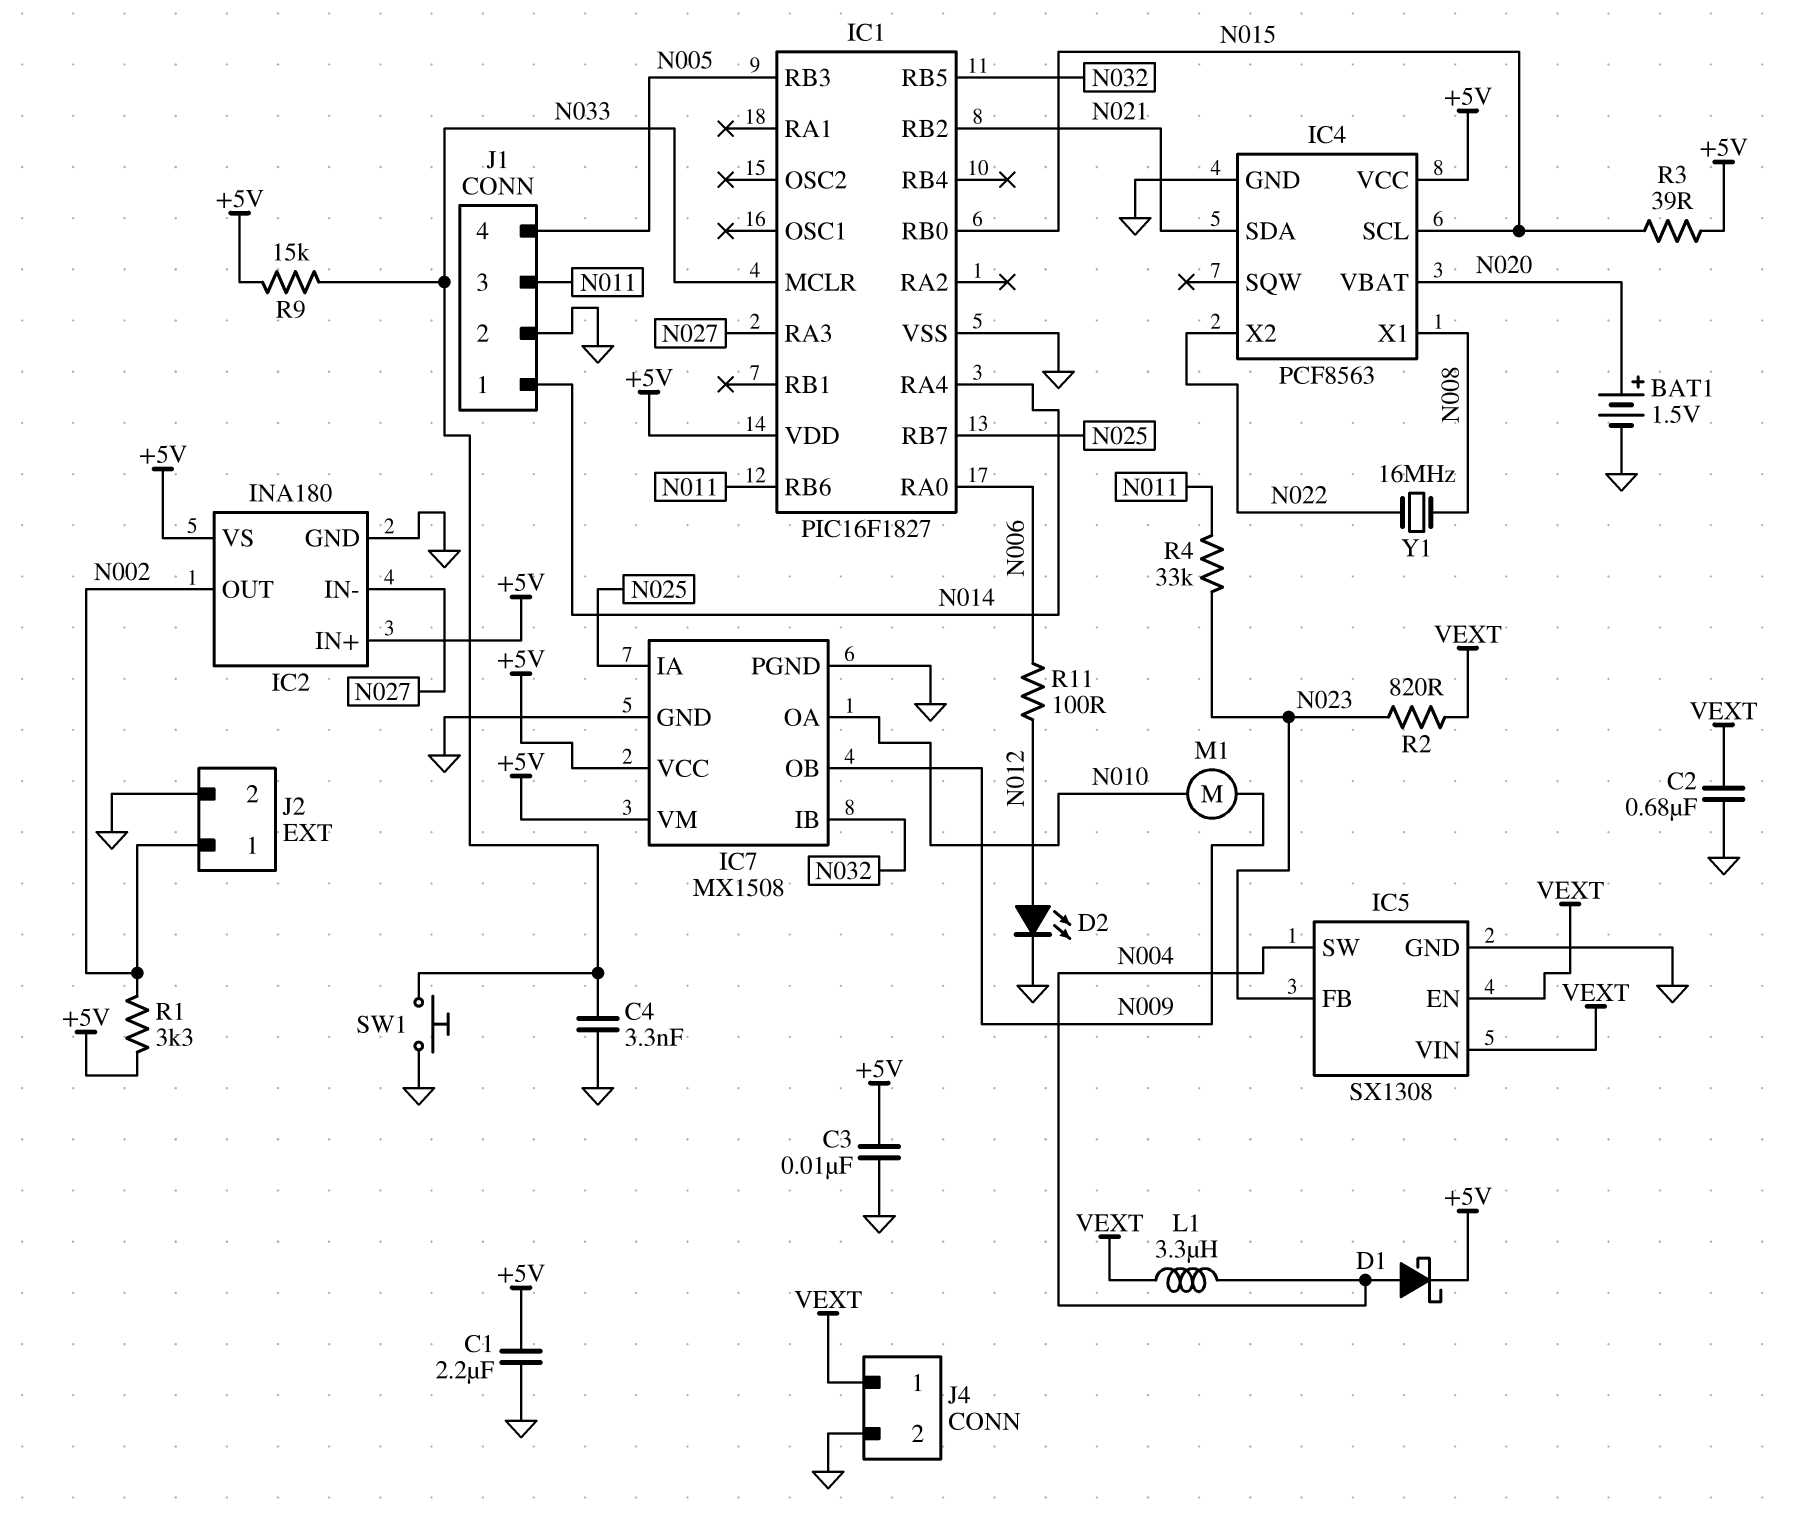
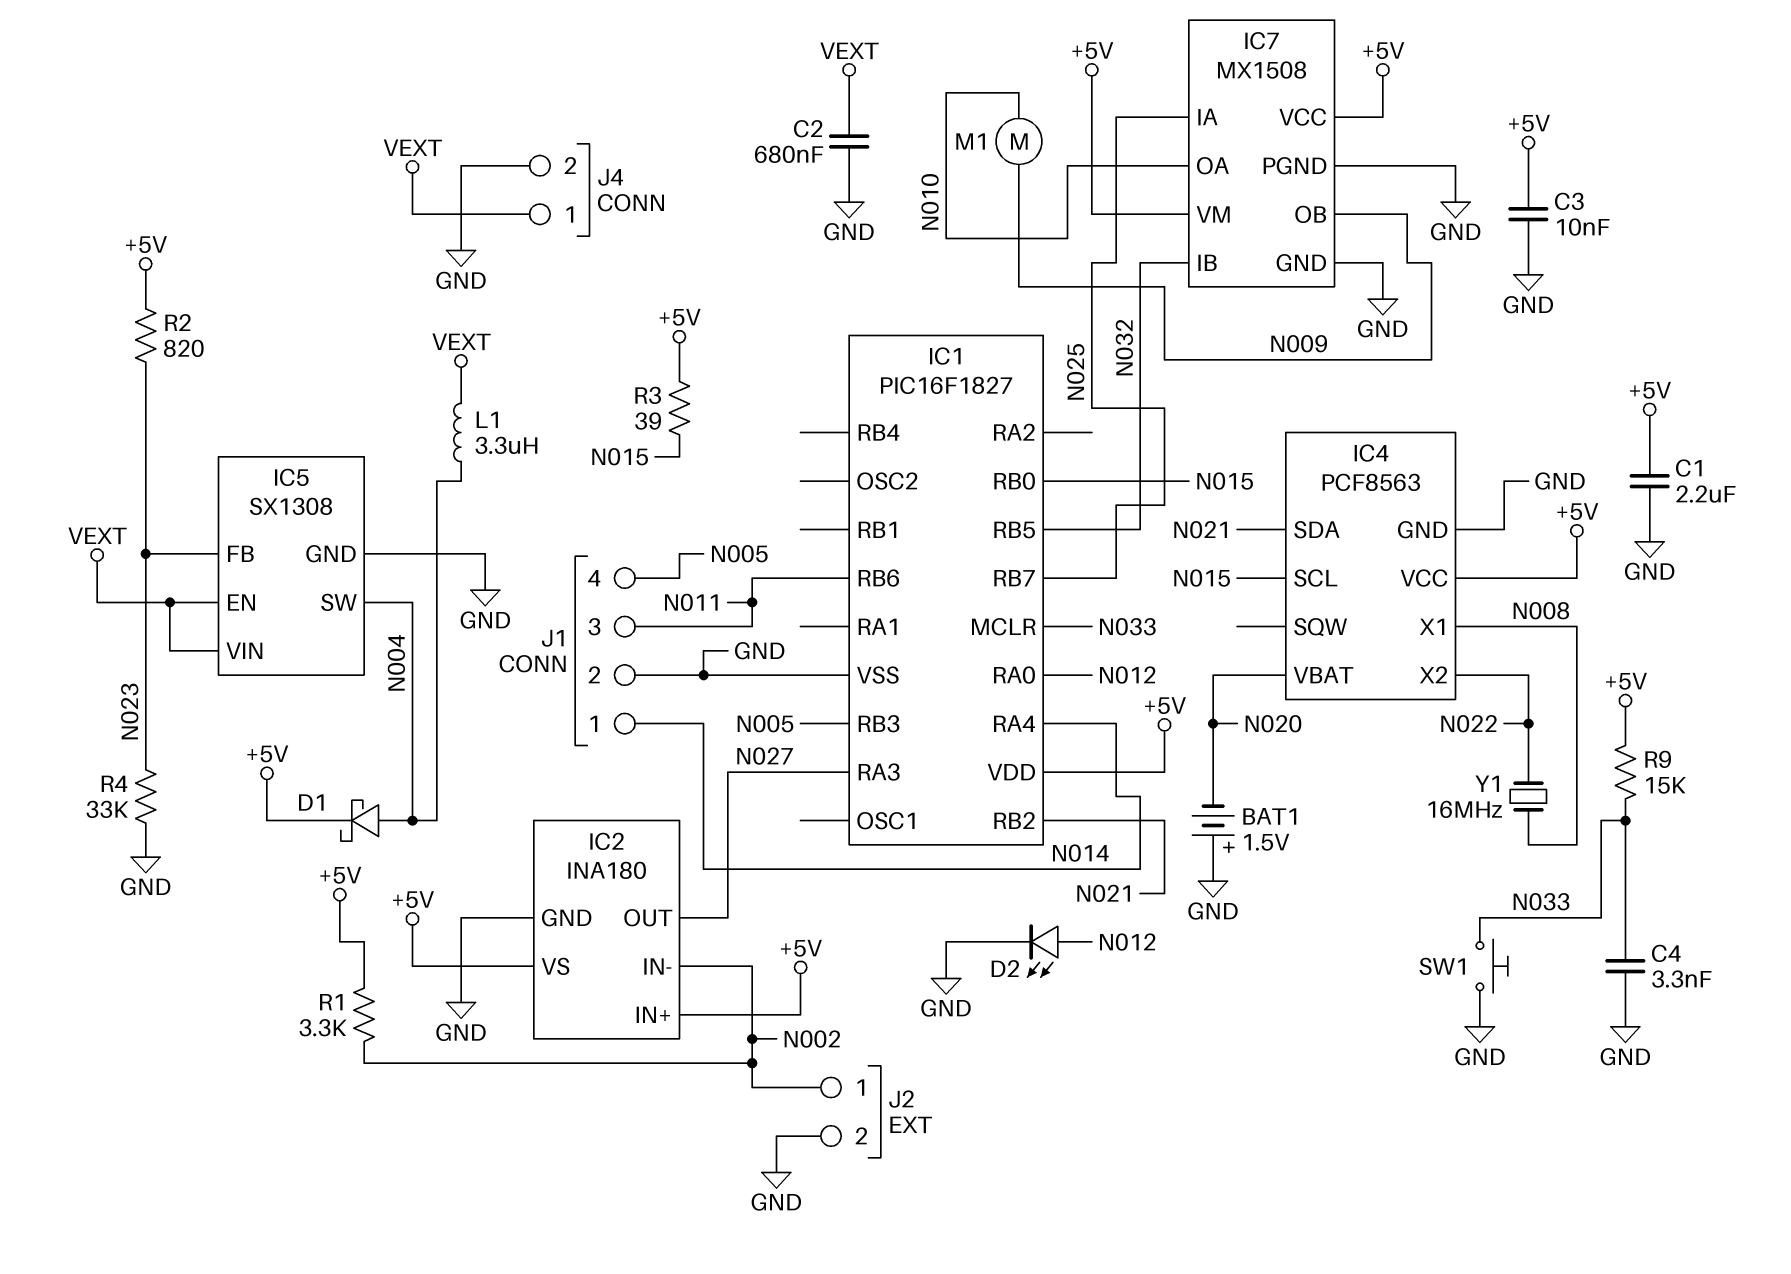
BAT1: 1.5V (plus N020, minus GND) -> 1.5V (plus GND, minus N020)
IC1 pin RA0: N006 -> N012
IC2 pin IN-: N027 -> N002
IC2 pin OUT: N002 -> N027
R2: 820 (N023, VEXT) -> 820 (+5V, N023)
R4: 33k (N011, N023) -> 33k (GND, N023)
R11: 100 (N006, N012) -> none

